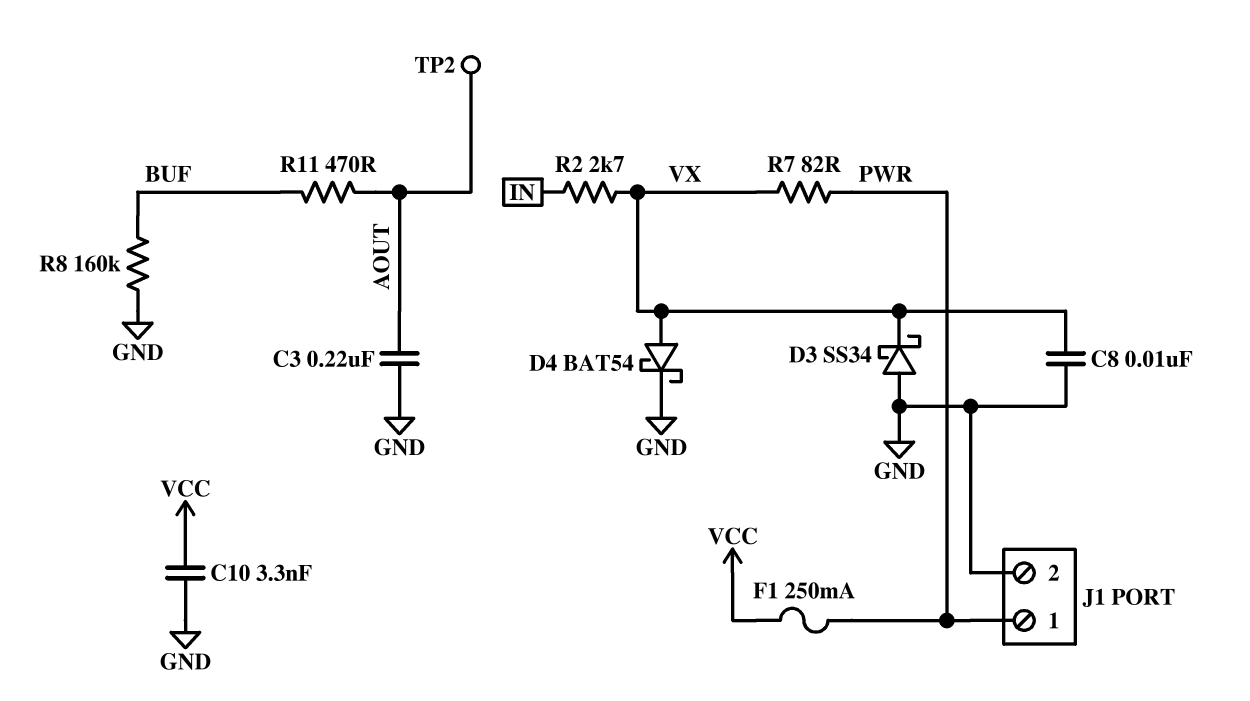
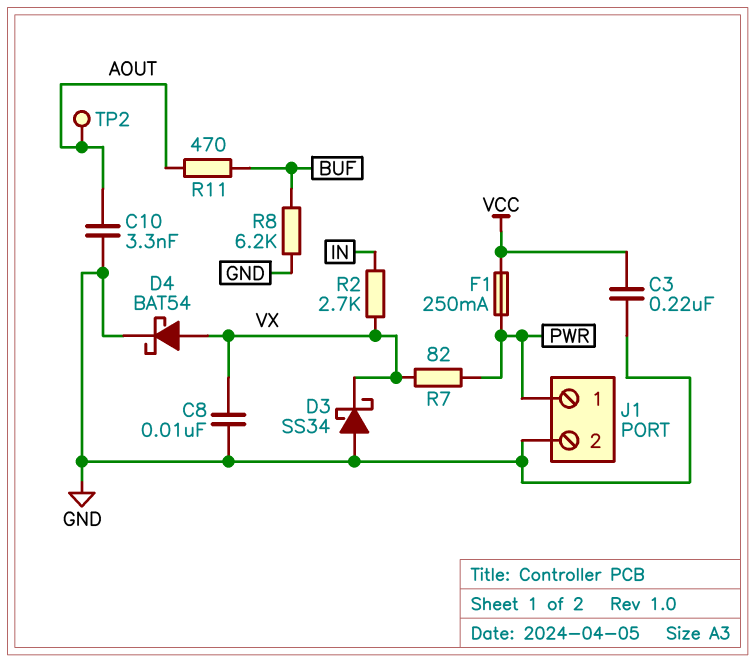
C3: 220nF (AOUT, GND) -> 220nF (GND, VCC)
C10: 3.3nF (GND, VCC) -> 3.3nF (AOUT, GND)
R8: 160k (BUF, GND) -> 6.2k (BUF, GND)

